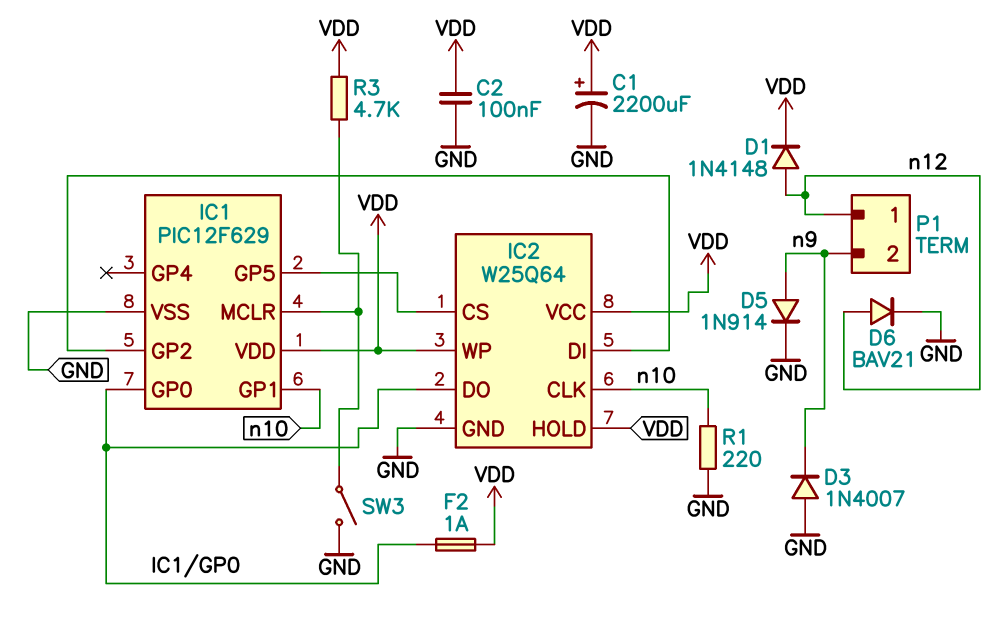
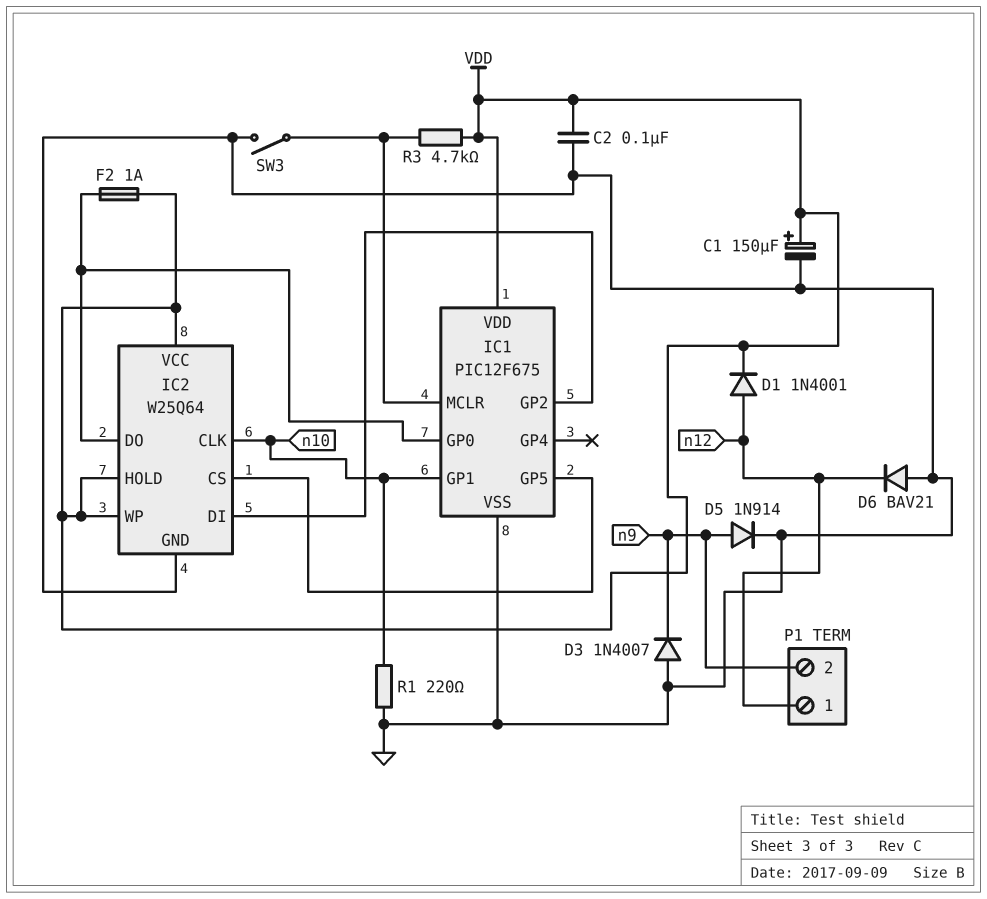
C1: 2200uF (plus VDD, minus GND) -> 150uF (plus VDD, minus GND)
D1: diode 1N4148 (A n12, K VDD) -> diode 1N4001 (A n12, K VDD)
D6: diode BAV21 (A n12, K GND) -> diode BAV21 (A GND, K n12)
IC1: PIC12F629 -> PIC12F675

